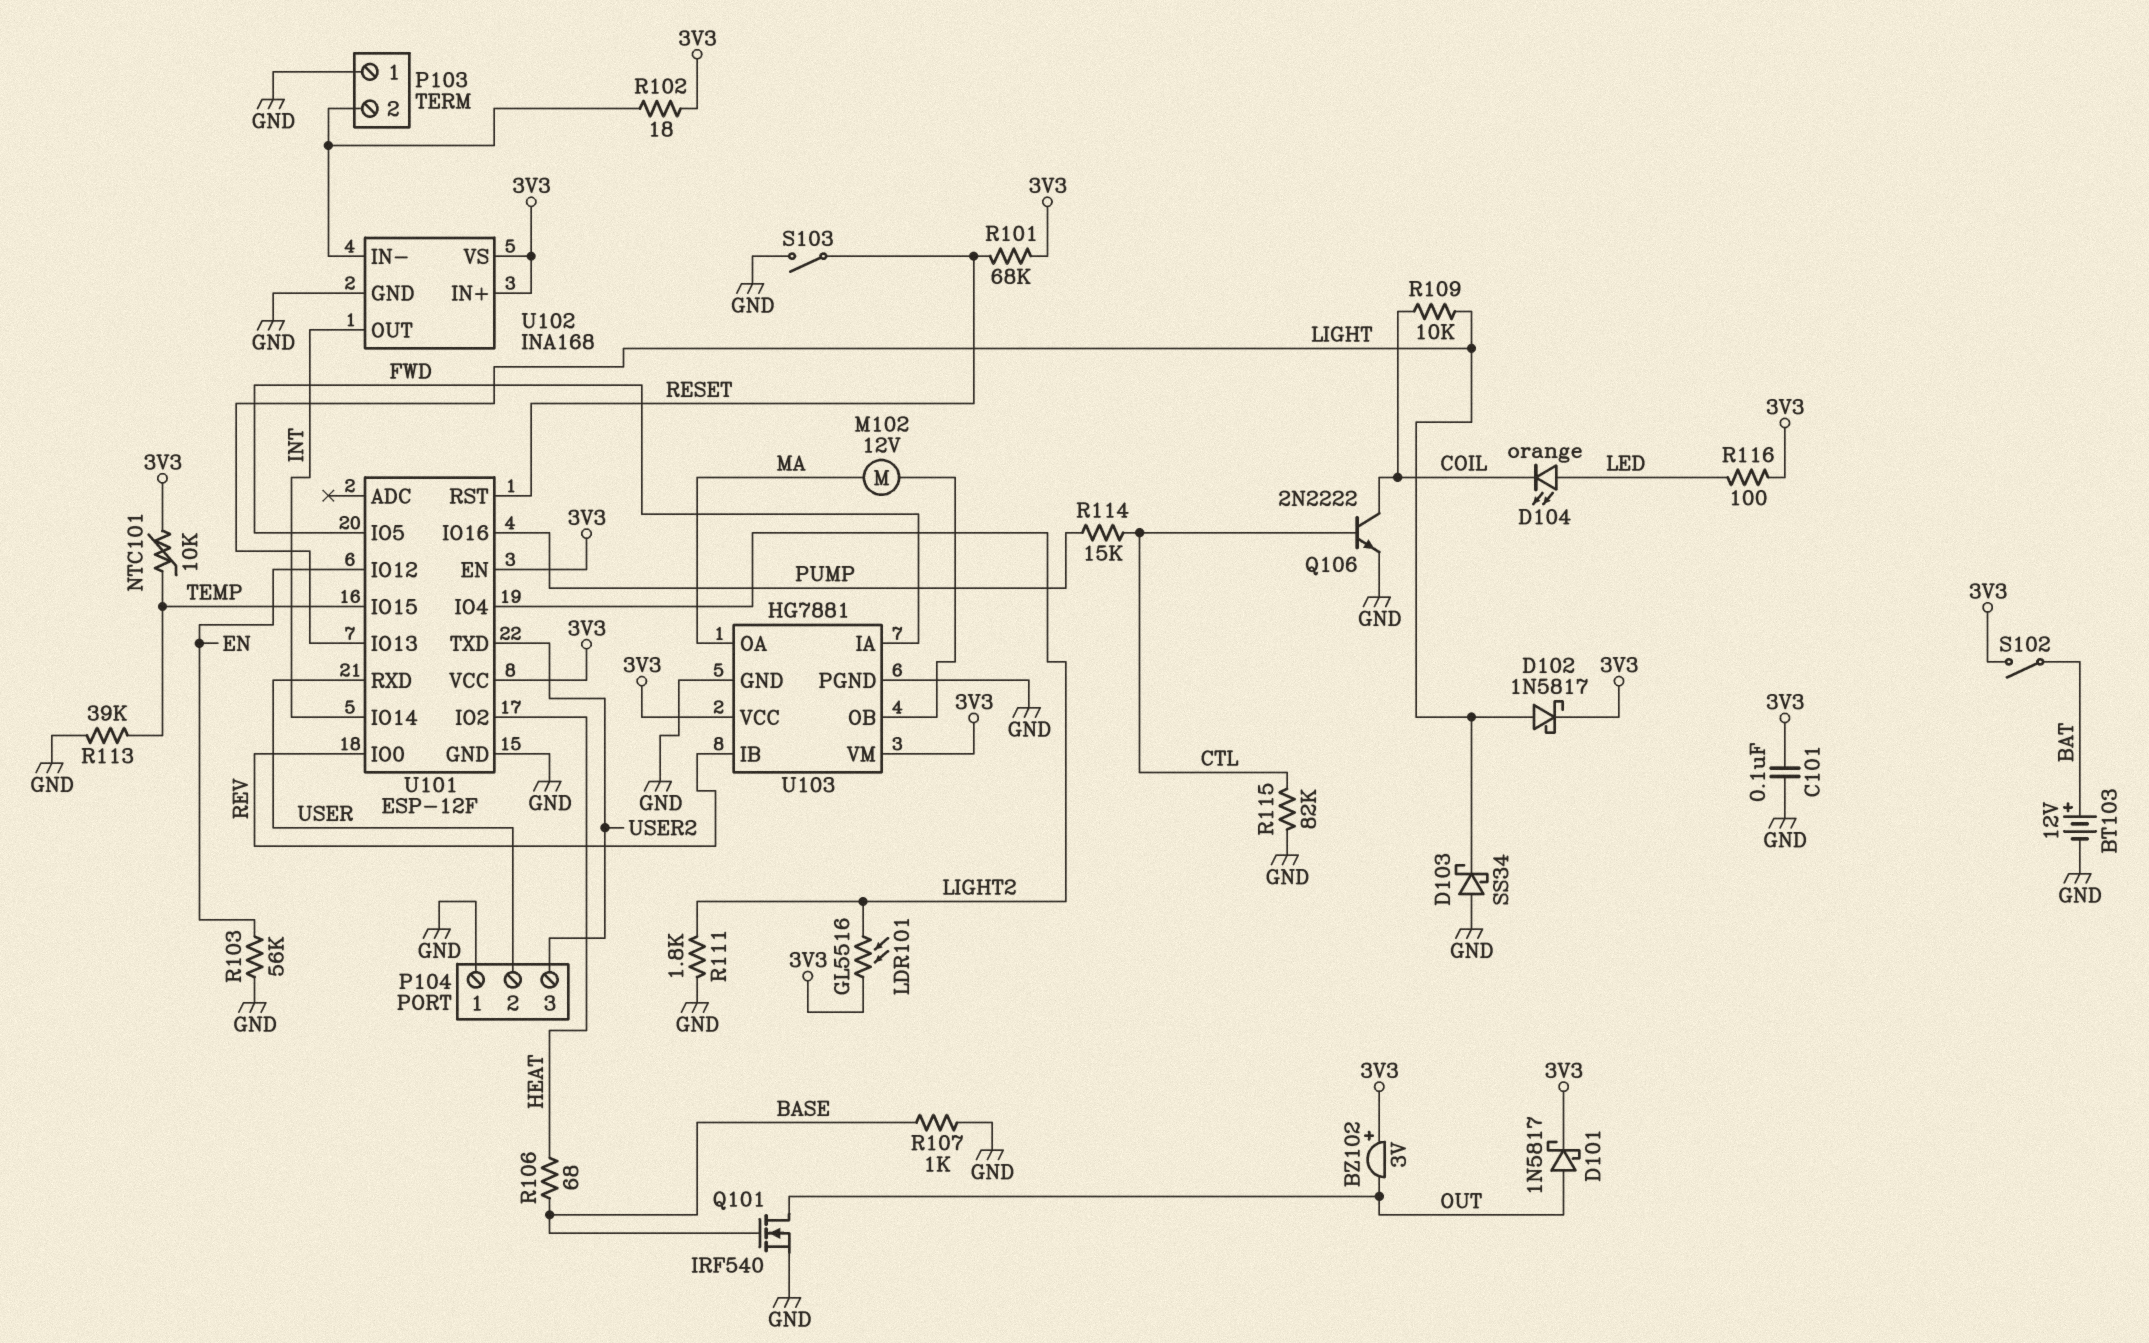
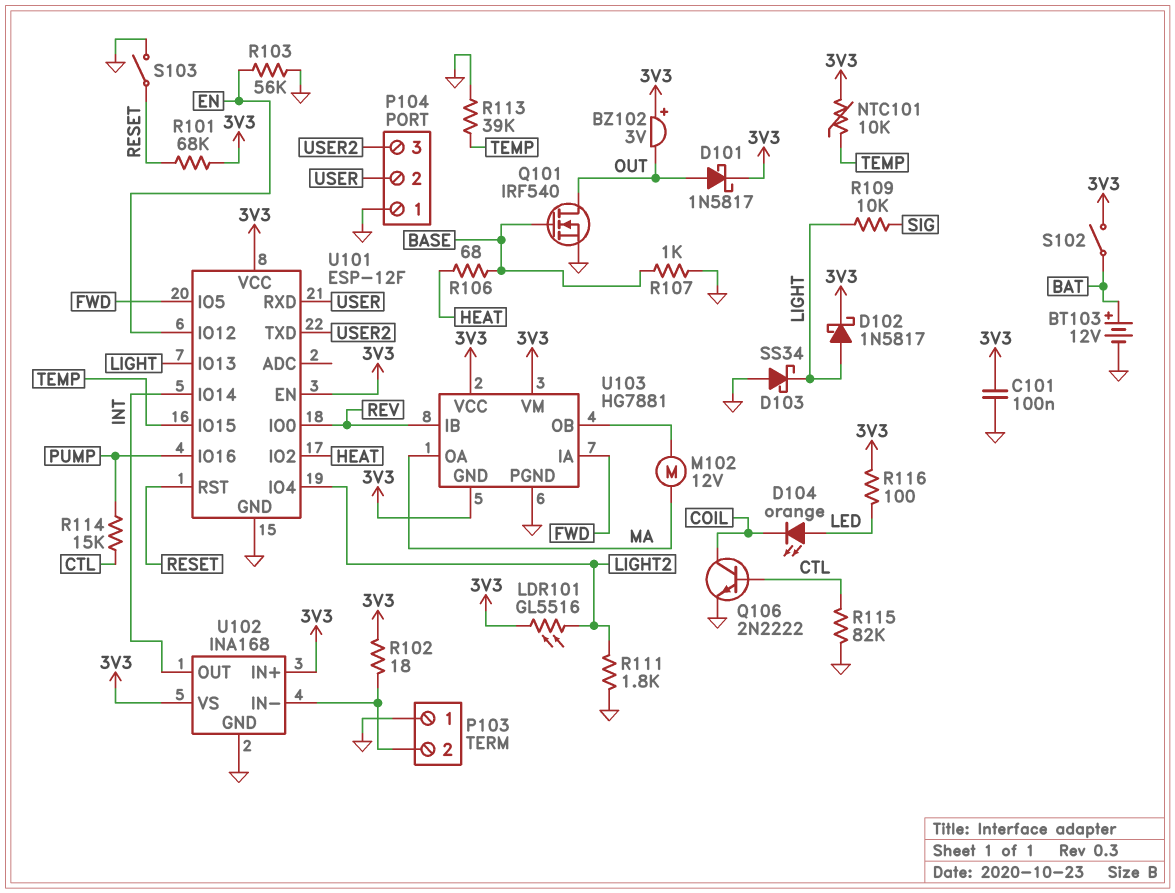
R109: 10k (COIL, LIGHT) -> 10k (LIGHT, SIG)
U103 pin GND: GND -> 3V3

